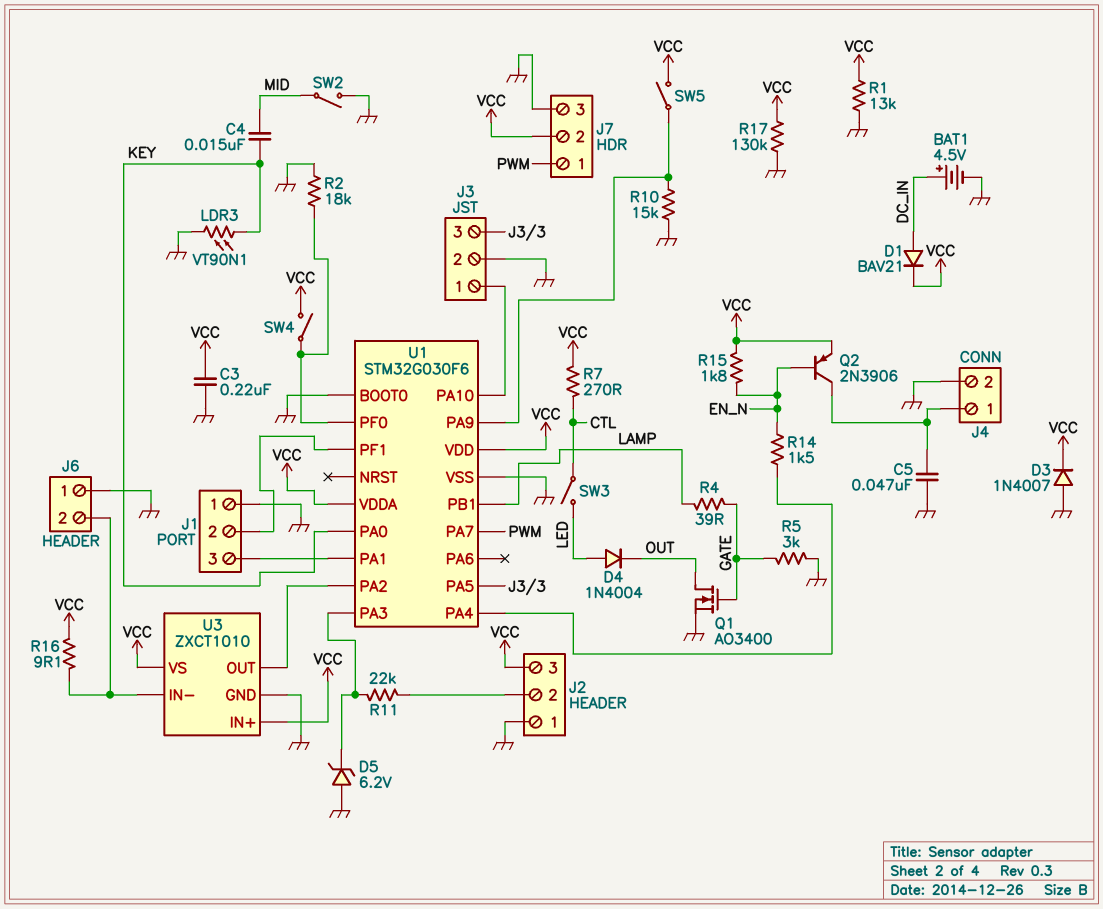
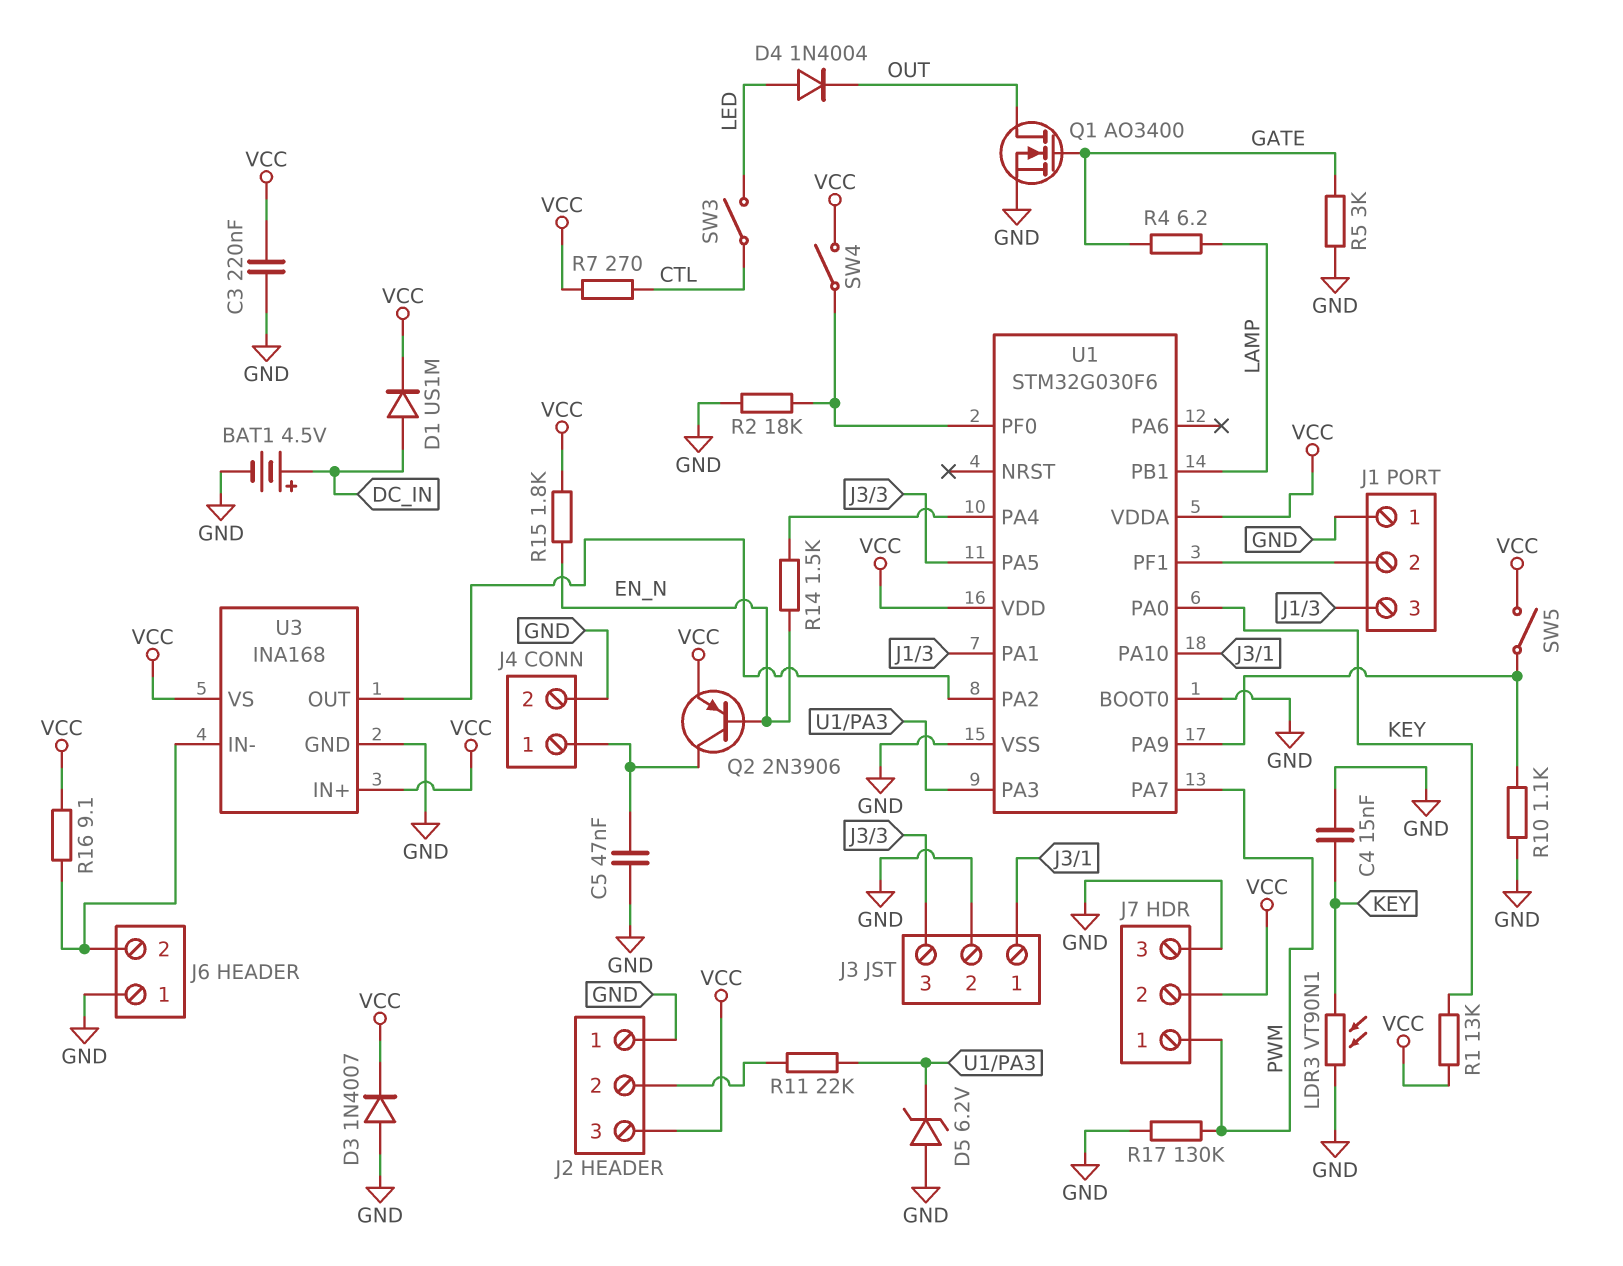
C4: 15nF (KEY, MID) -> 15nF (GND, KEY)
D1: diode BAV21 (A DC_IN, K VCC) -> diode US1M (A DC_IN, K VCC)
R1: 13k (GND, VCC) -> 13k (KEY, VCC)
R4: 39 (GATE, LAMP) -> 6.2 (GATE, LAMP)
R10: 15k (GND, U1/PA9) -> 1.1k (GND, U1/PA9)
R17: 130k (GND, VCC) -> 130k (GND, PWM)
SW2: switch (GND, MID) -> none
U3: ZXCT1010 -> INA168

